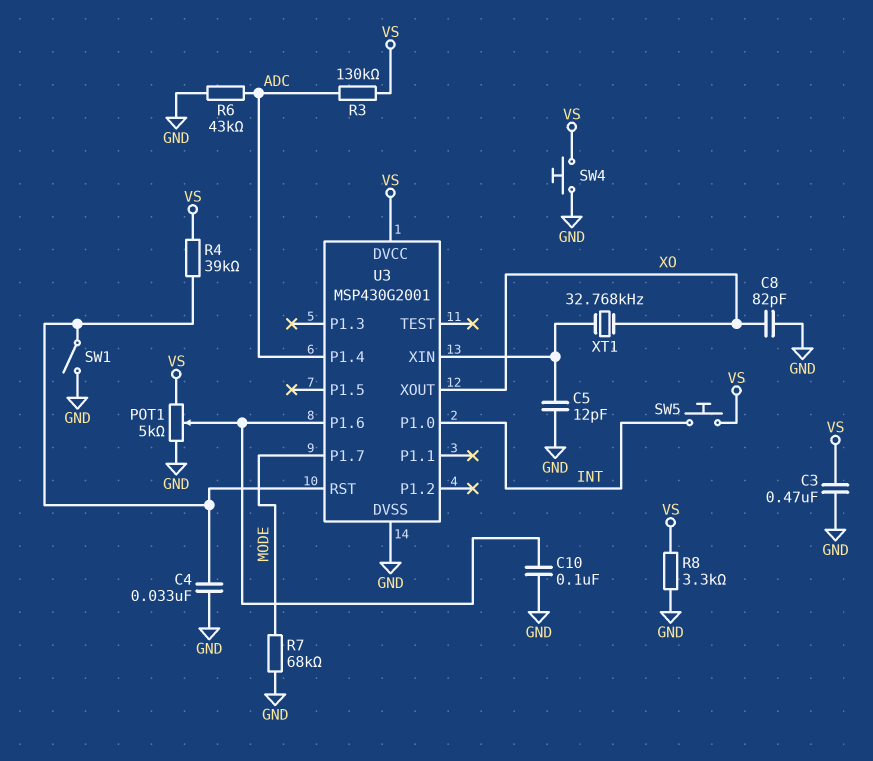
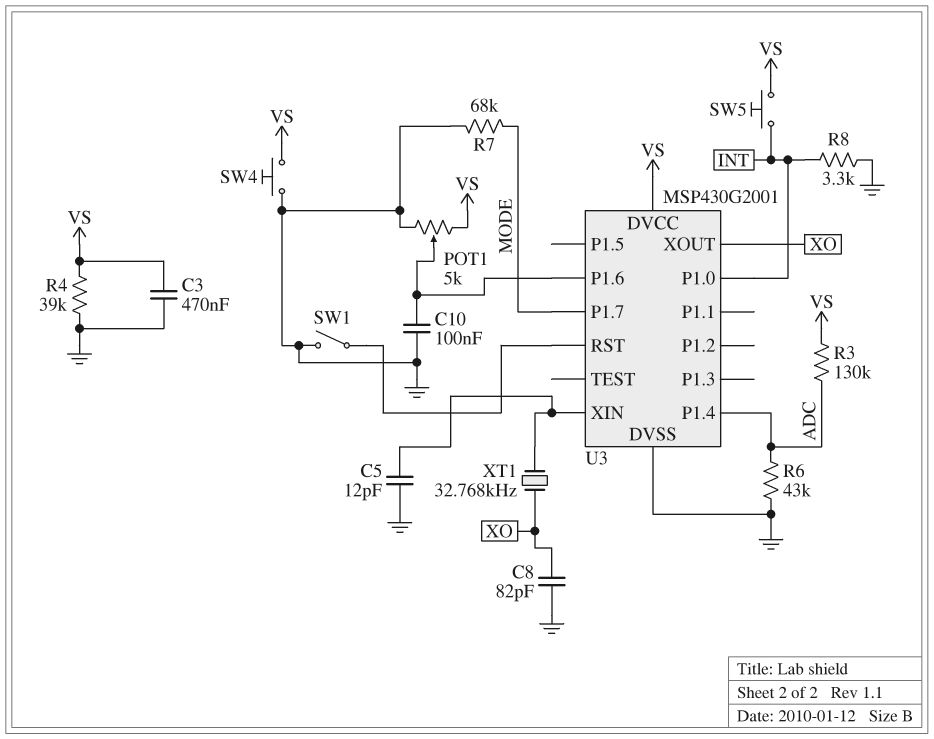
C4: 33nF (GND, U3/RST) -> none
R4: 39k (U3/RST, VS) -> 39k (GND, VS)
R8: 3.3k (GND, VS) -> 3.3k (GND, INT)

